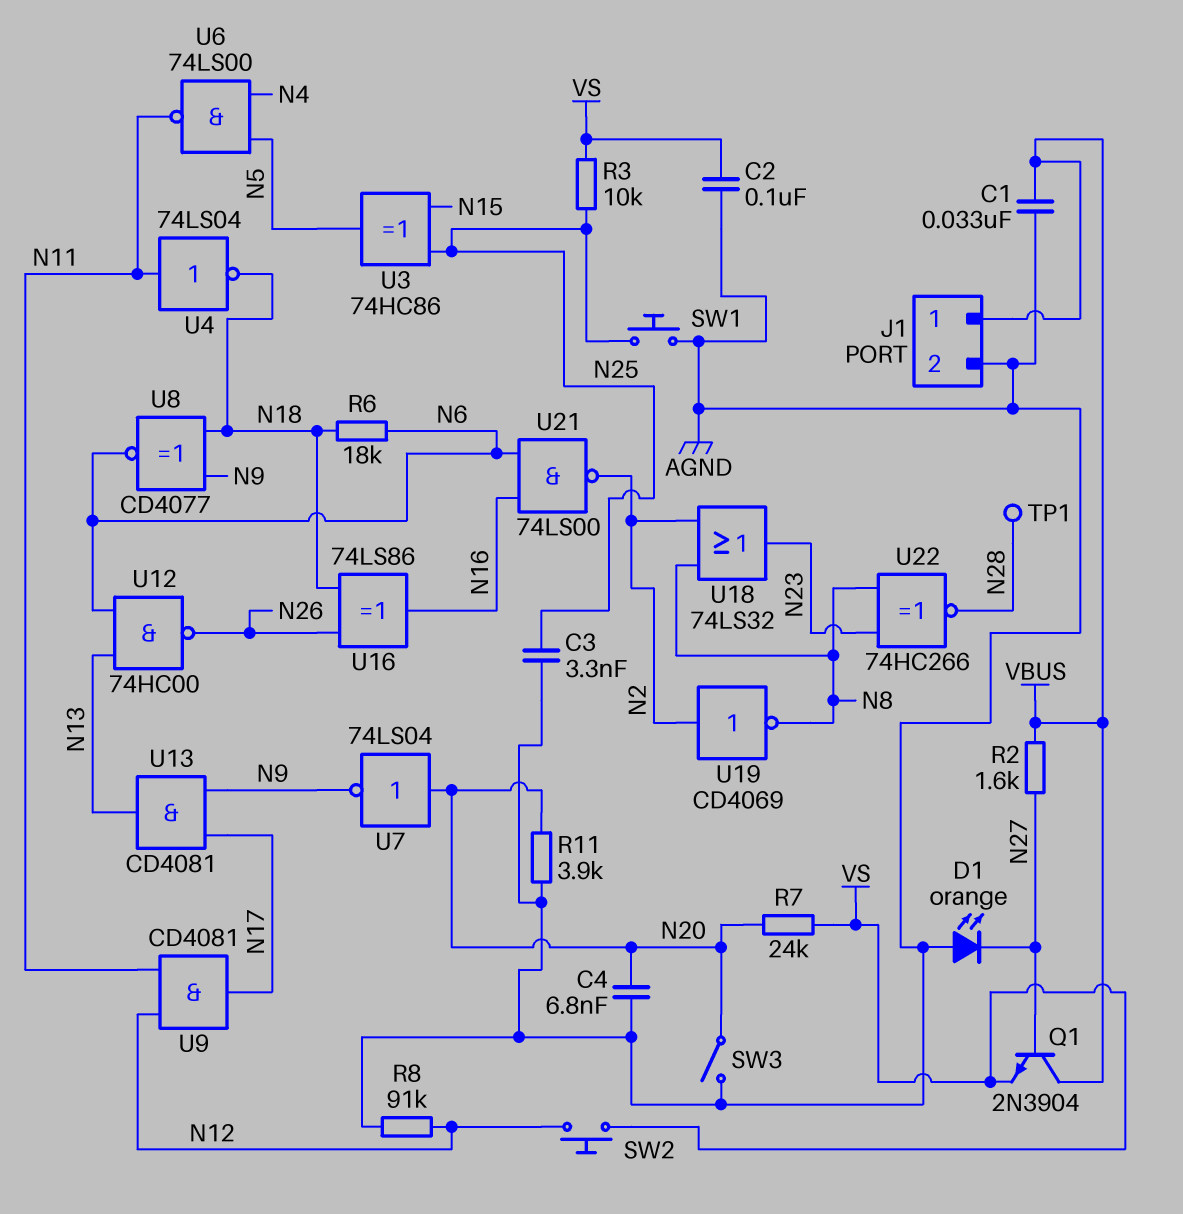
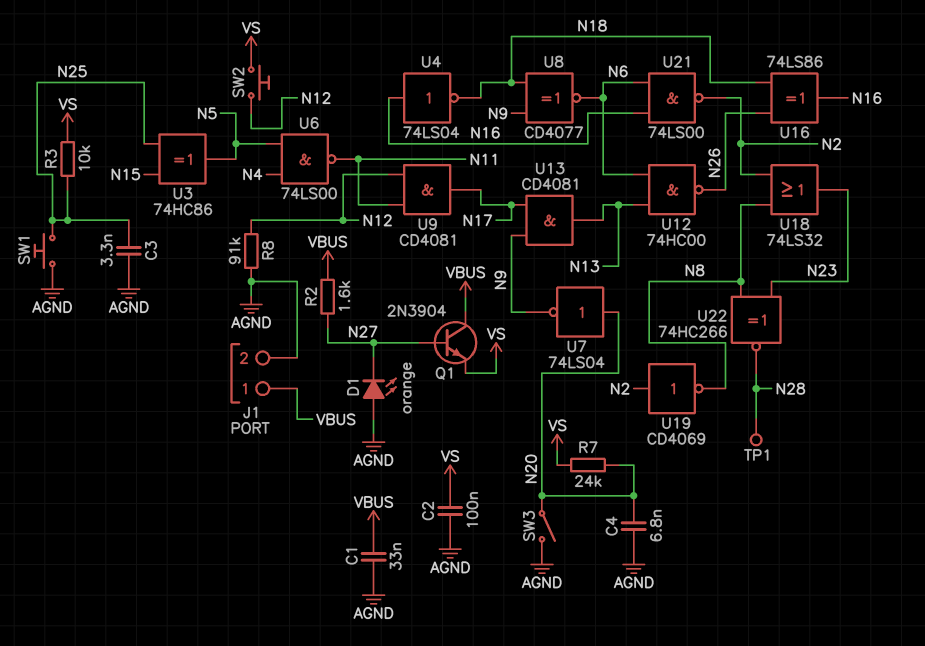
R6: 18k (N6, N18) -> none
R11: 3.9k (AGND, N20) -> none
U4: NOT 74LS04 (in N11, out N18) -> NOT 74LS04 (in N16, out N18)

